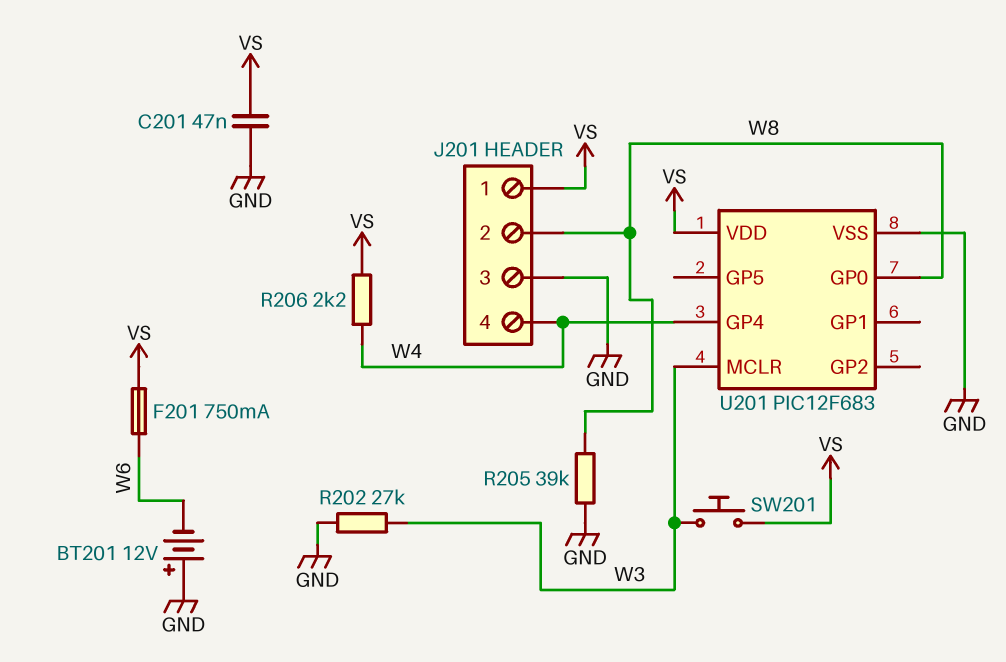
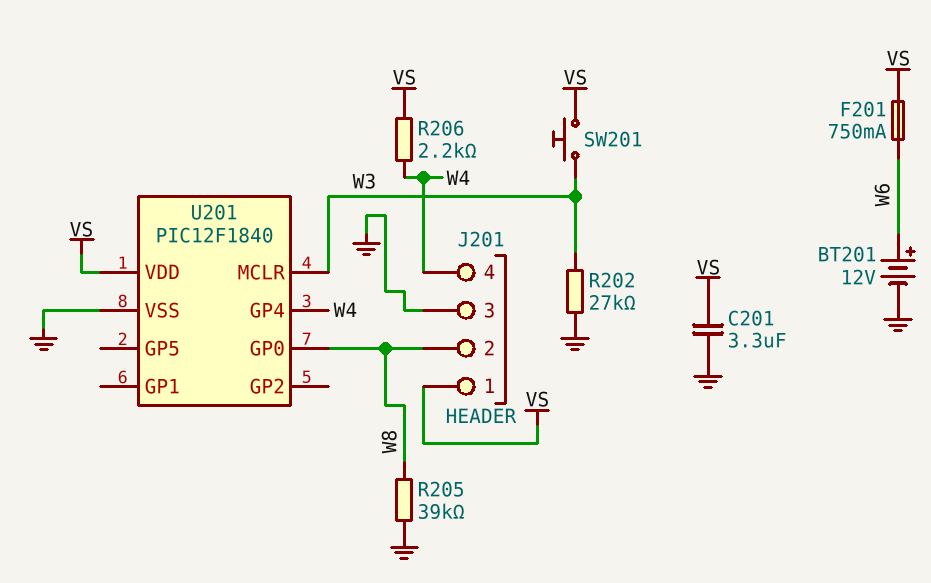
BT201: 12V (plus GND, minus W6) -> 12V (plus W6, minus GND)
C201: 47nF (GND, VS) -> 3.3uF (GND, VS)
U201: PIC12F683 -> PIC12F1840

